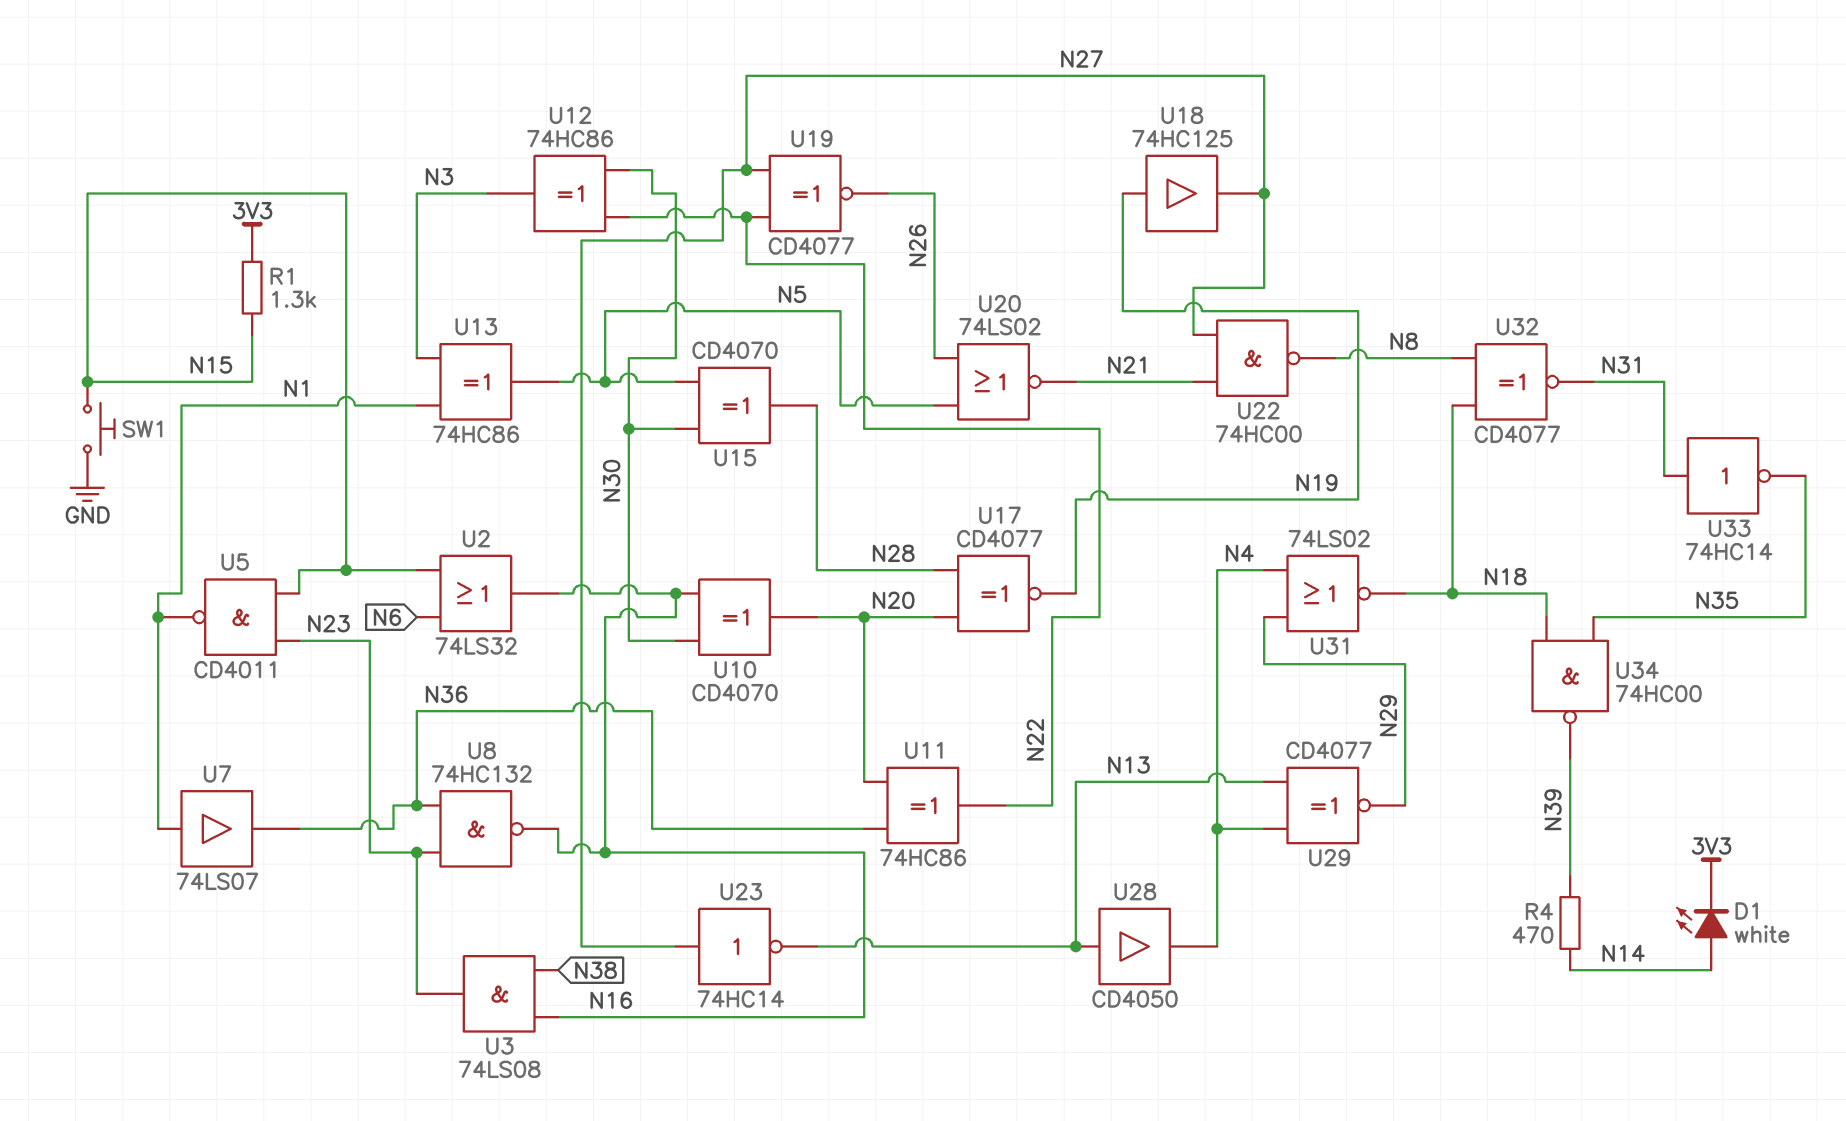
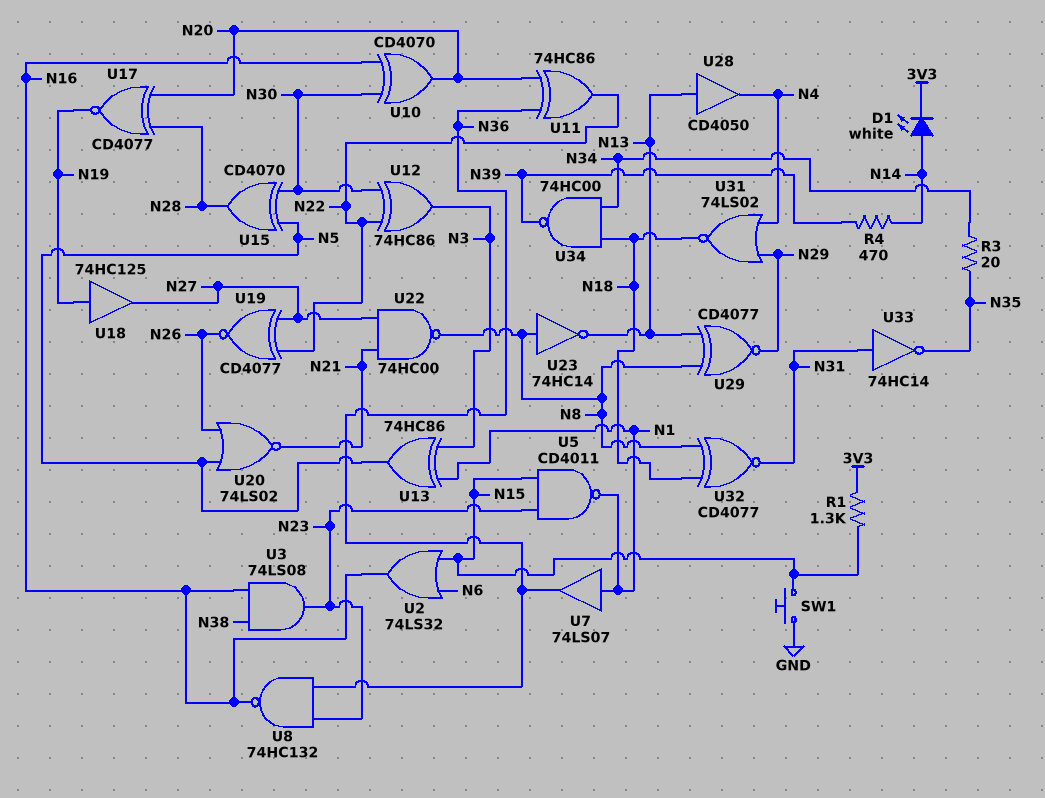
R3: none -> 20 (N34, N35)
U23: NOT 74HC14 (in N27, out N13) -> NOT 74HC14 (in N8, out N13)
U29: XNOR CD4077 (in N4, in N13, out N29) -> XNOR CD4077 (in N8, in N13, out N29)
U34: NAND 74HC00 (in N18, in N35, out N39) -> NAND 74HC00 (in N18, in N34, out N39)

